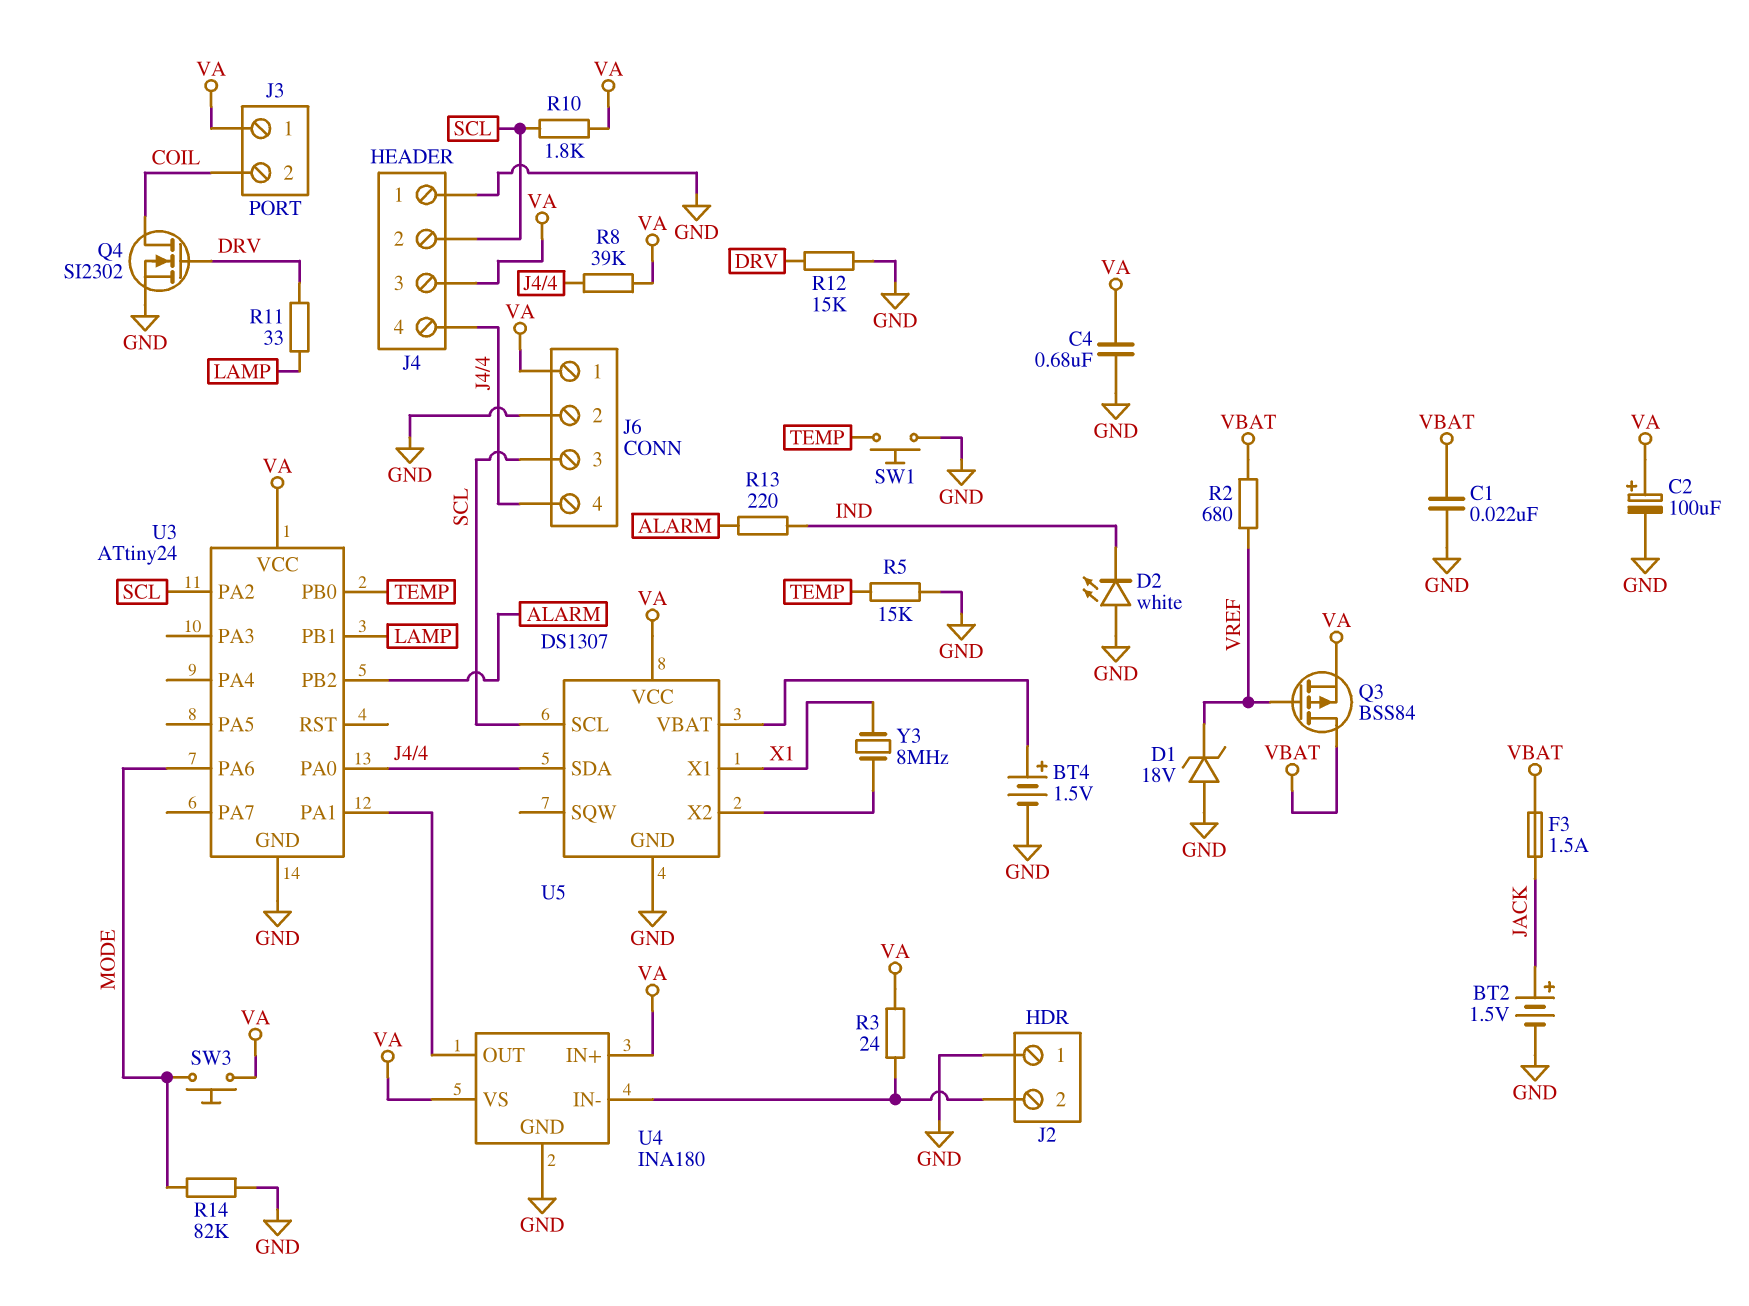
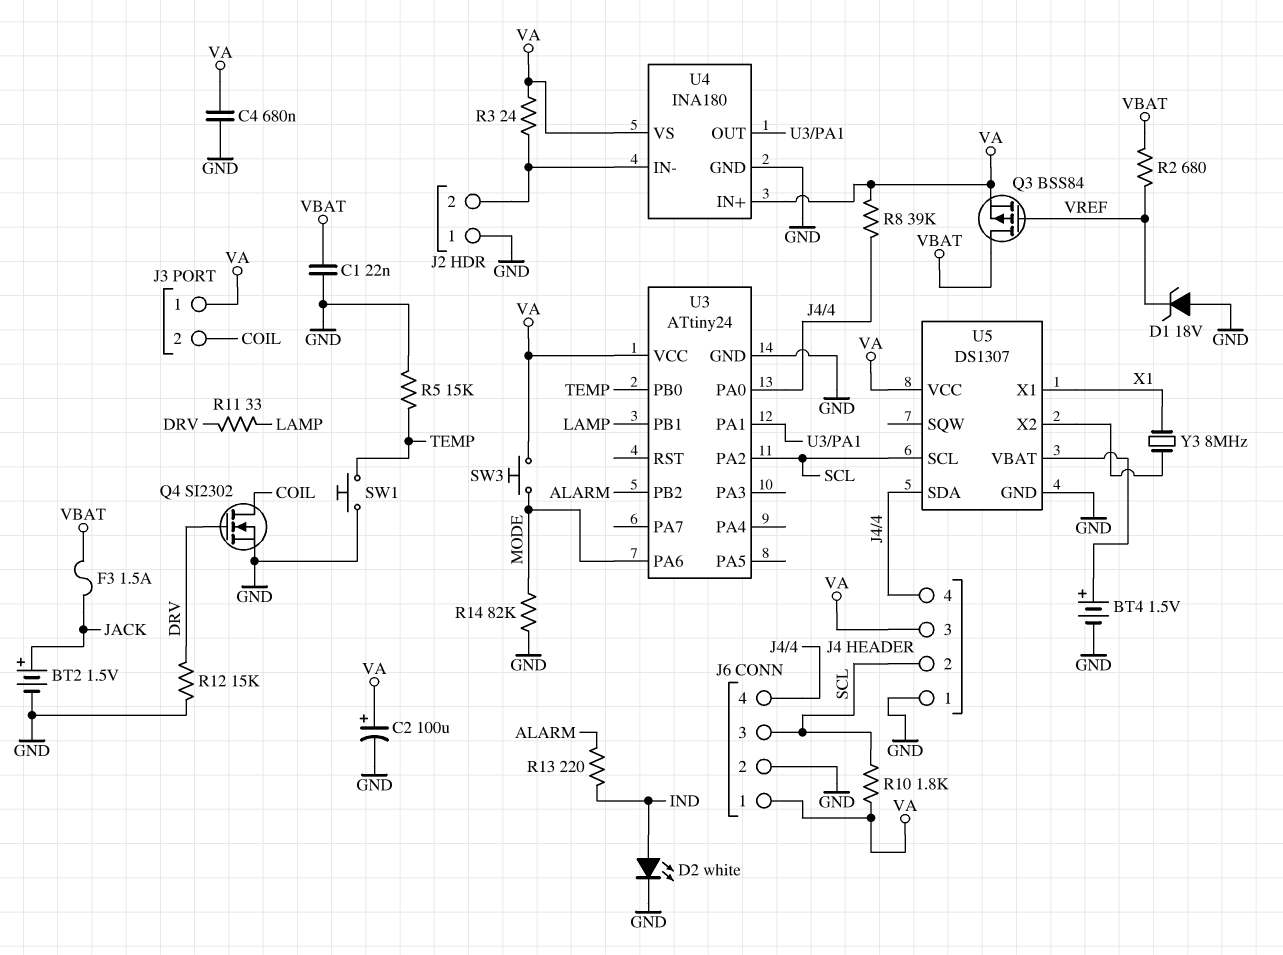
D2: LED white (A GND, K IND) -> LED white (A IND, K GND)

